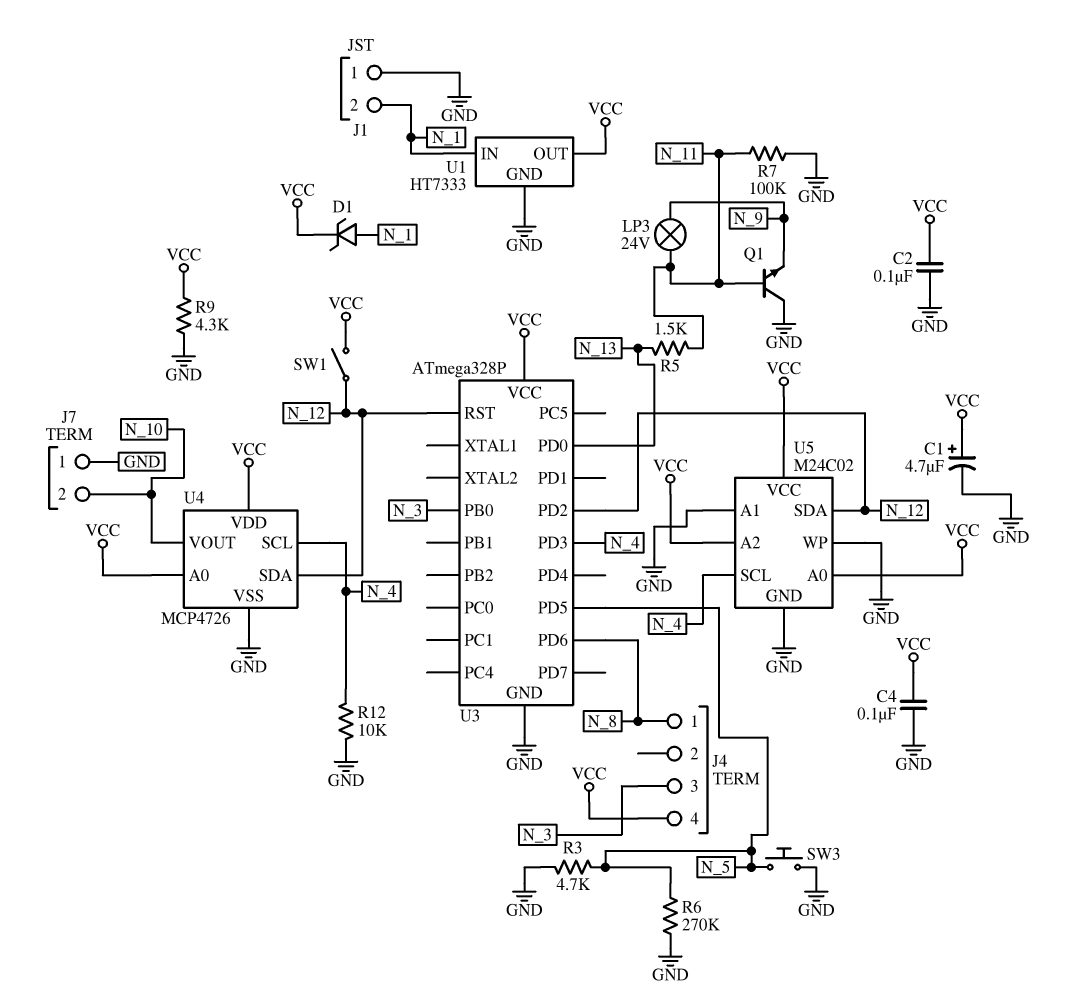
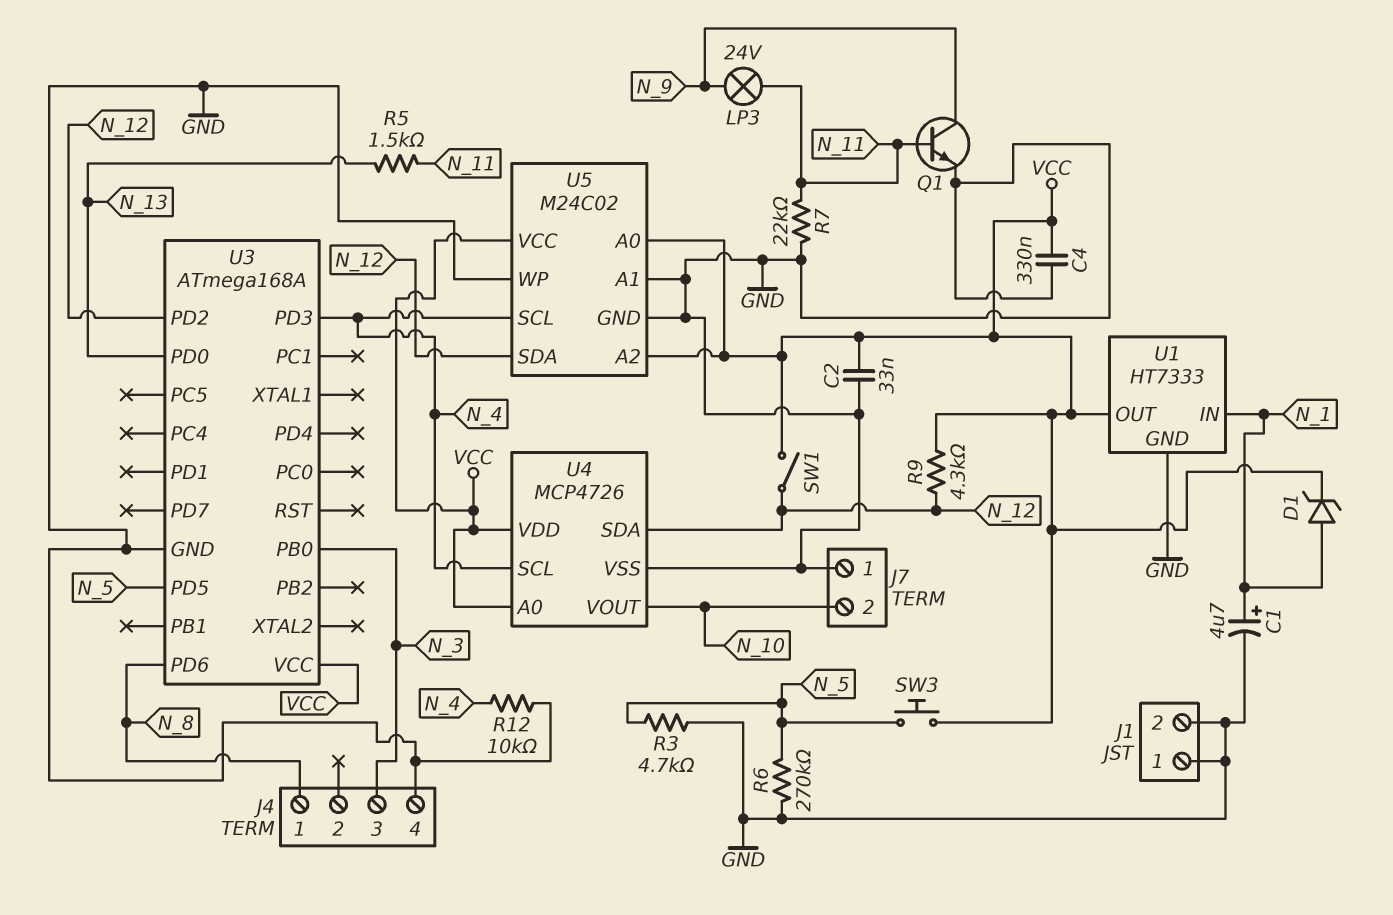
C1: 4.7uF (plus VCC, minus GND) -> 4.7uF (plus N_1, minus GND)
C2: 100nF (GND, VCC) -> 33nF (GND, VCC)
C4: 100nF (GND, VCC) -> 330nF (GND, VCC)
J1 pin 2: N_1 -> GND
J4 pin 4: VCC -> GND
Q1: NPN (B N_11, C GND, E N_9) -> NPN (B N_11, C N_9, E GND)
R7: 100k (GND, N_11) -> 22k (GND, N_11)
R9: 4.3k (GND, VCC) -> 4.3k (N_12, VCC)
SW3: button (GND, N_5) -> button (N_5, VCC)
U3: ATmega328P -> ATmega168A
U3 pin RST: N_12 -> none

